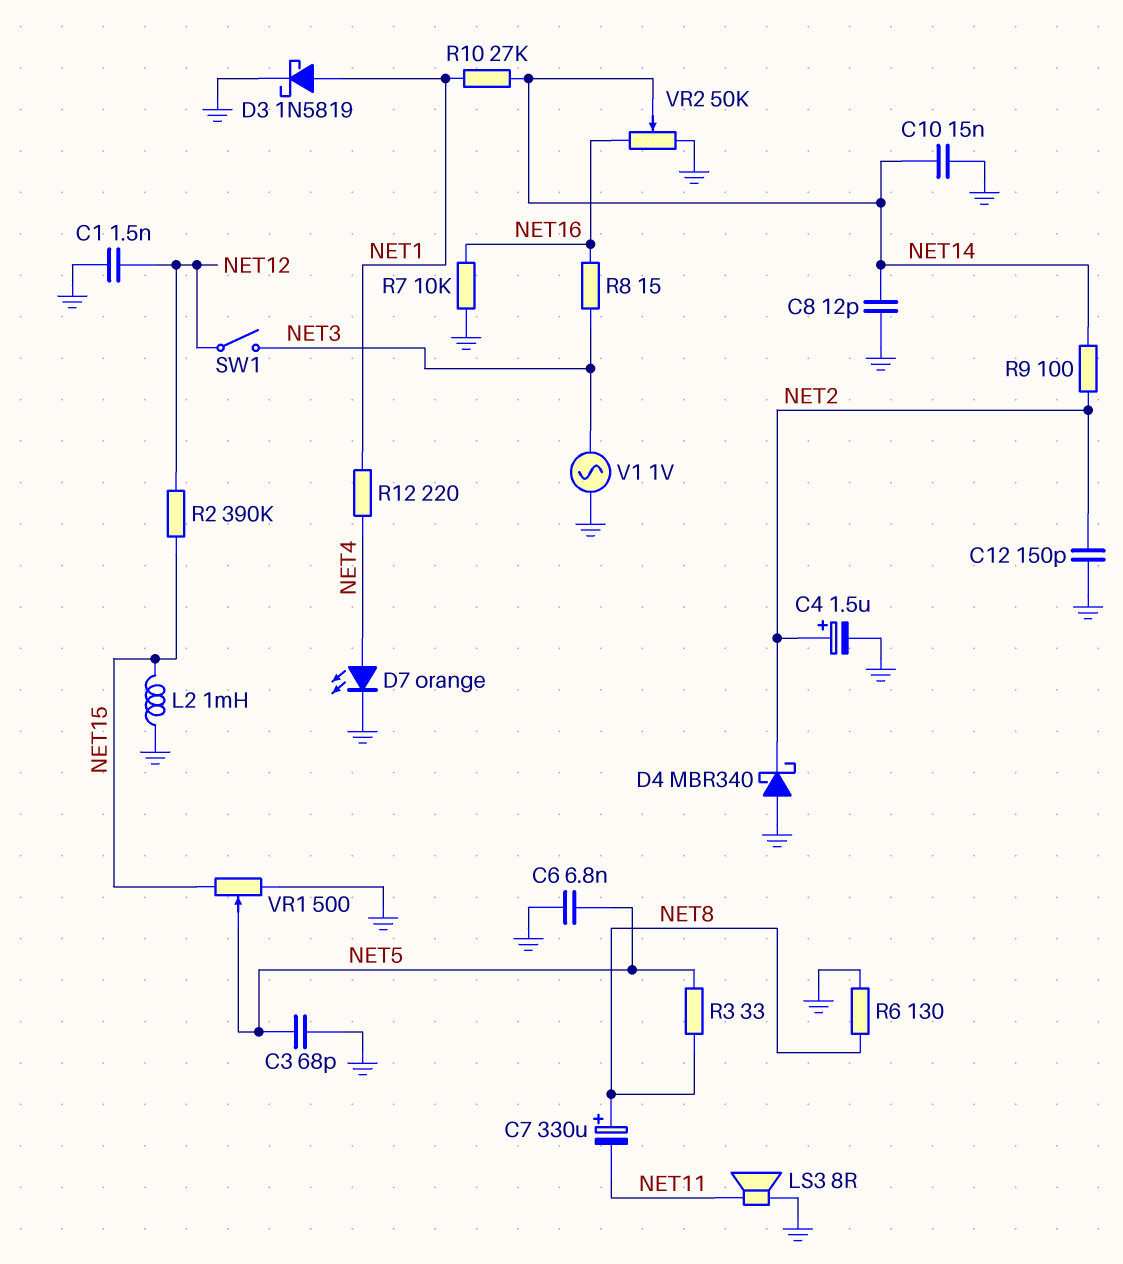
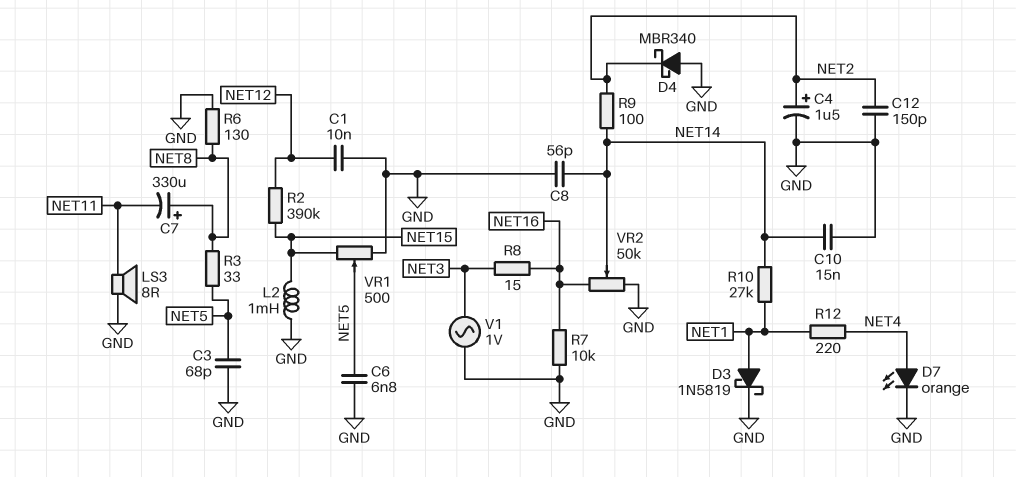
C1: 1.5nF (GND, NET12) -> 10nF (GND, NET12)
C8: 12pF (GND, NET14) -> 56pF (GND, NET14)
SW1: switch (NET3, NET12) -> none

